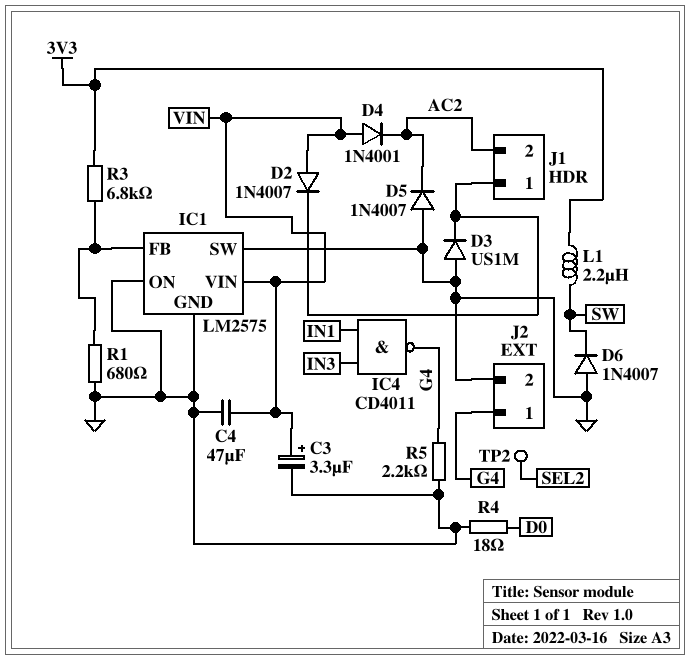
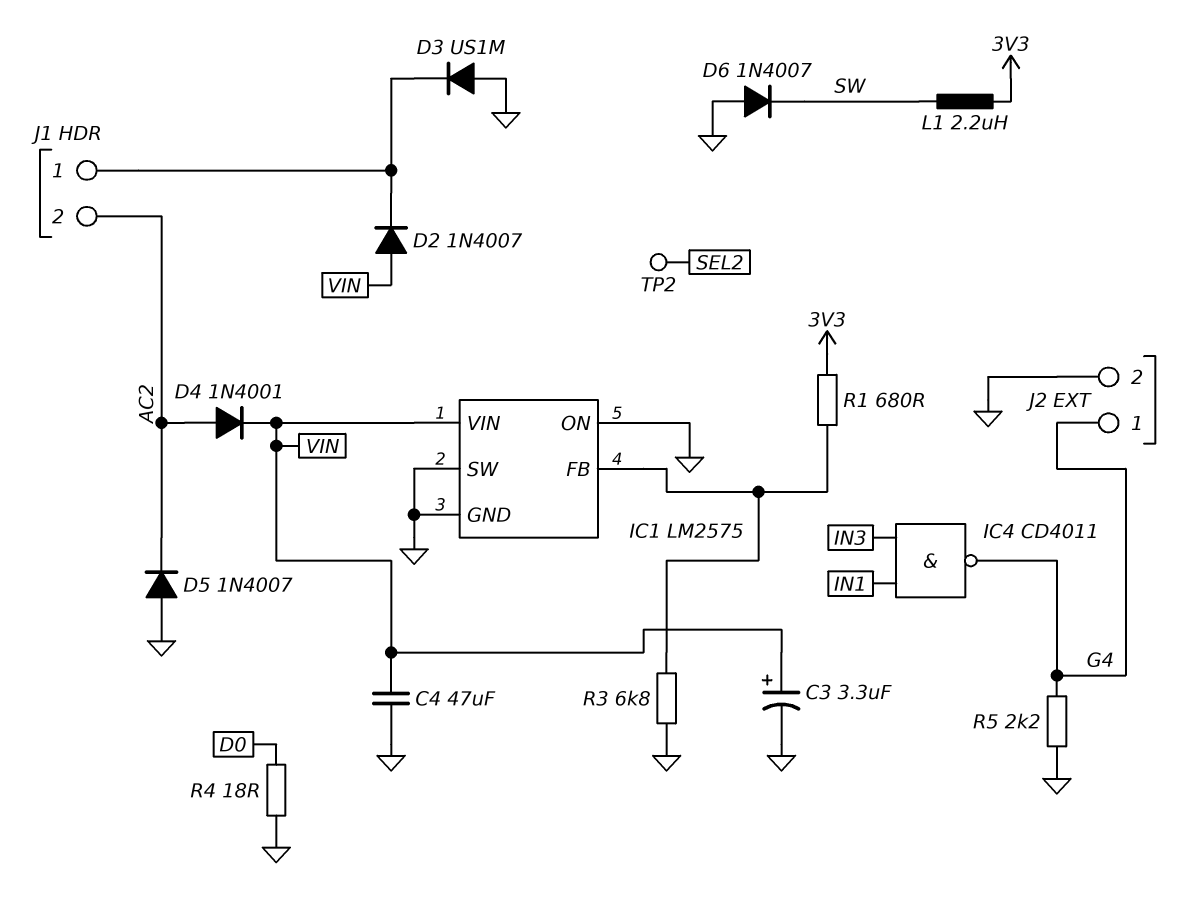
D4: diode 1N4001 (A VIN, K AC2) -> diode 1N4001 (A AC2, K VIN)
R1: 680 (GND, IC1/FB) -> 680 (3V3, IC1/FB)
R3: 6.8k (3V3, IC1/FB) -> 6.8k (GND, IC1/FB)

